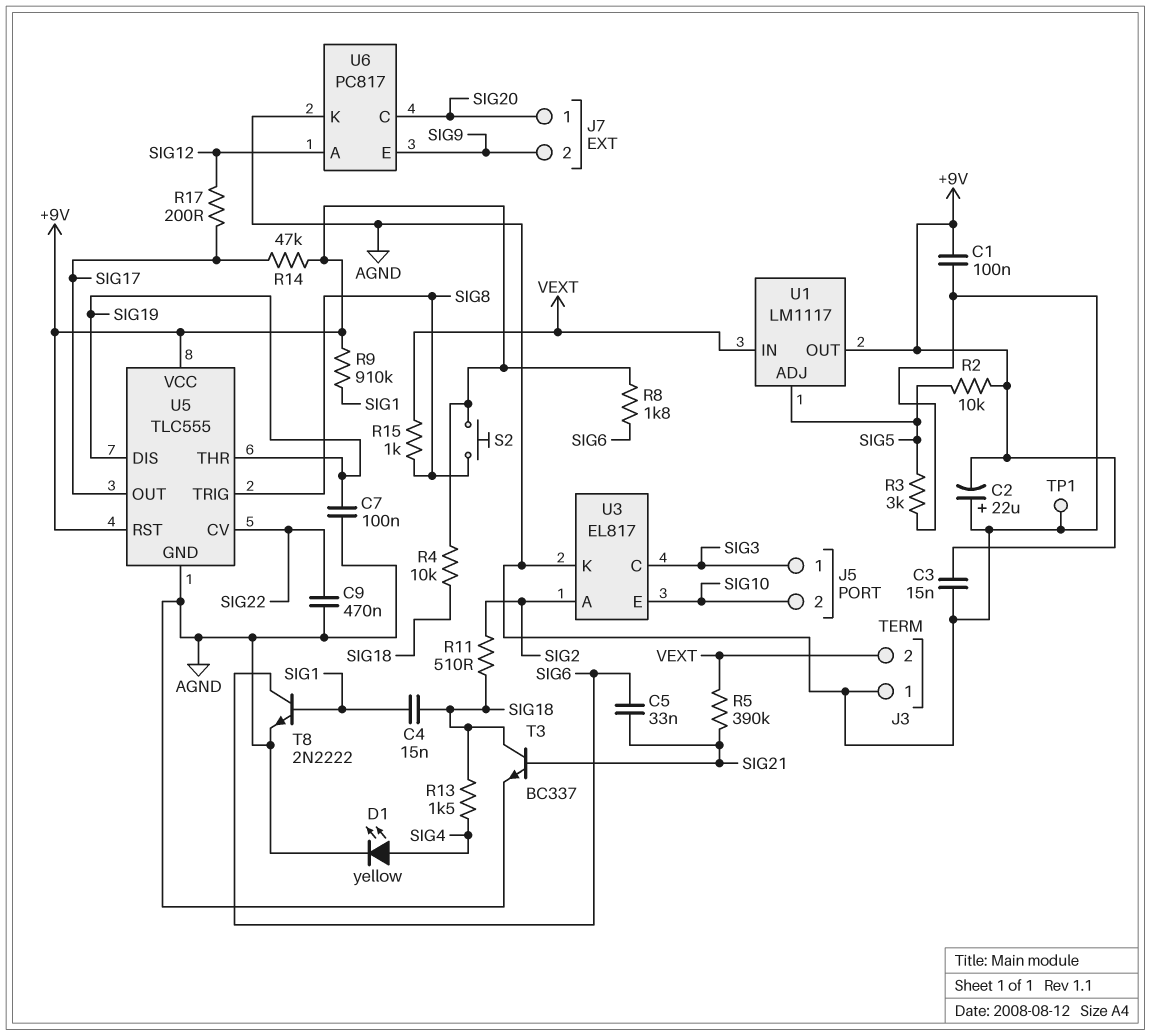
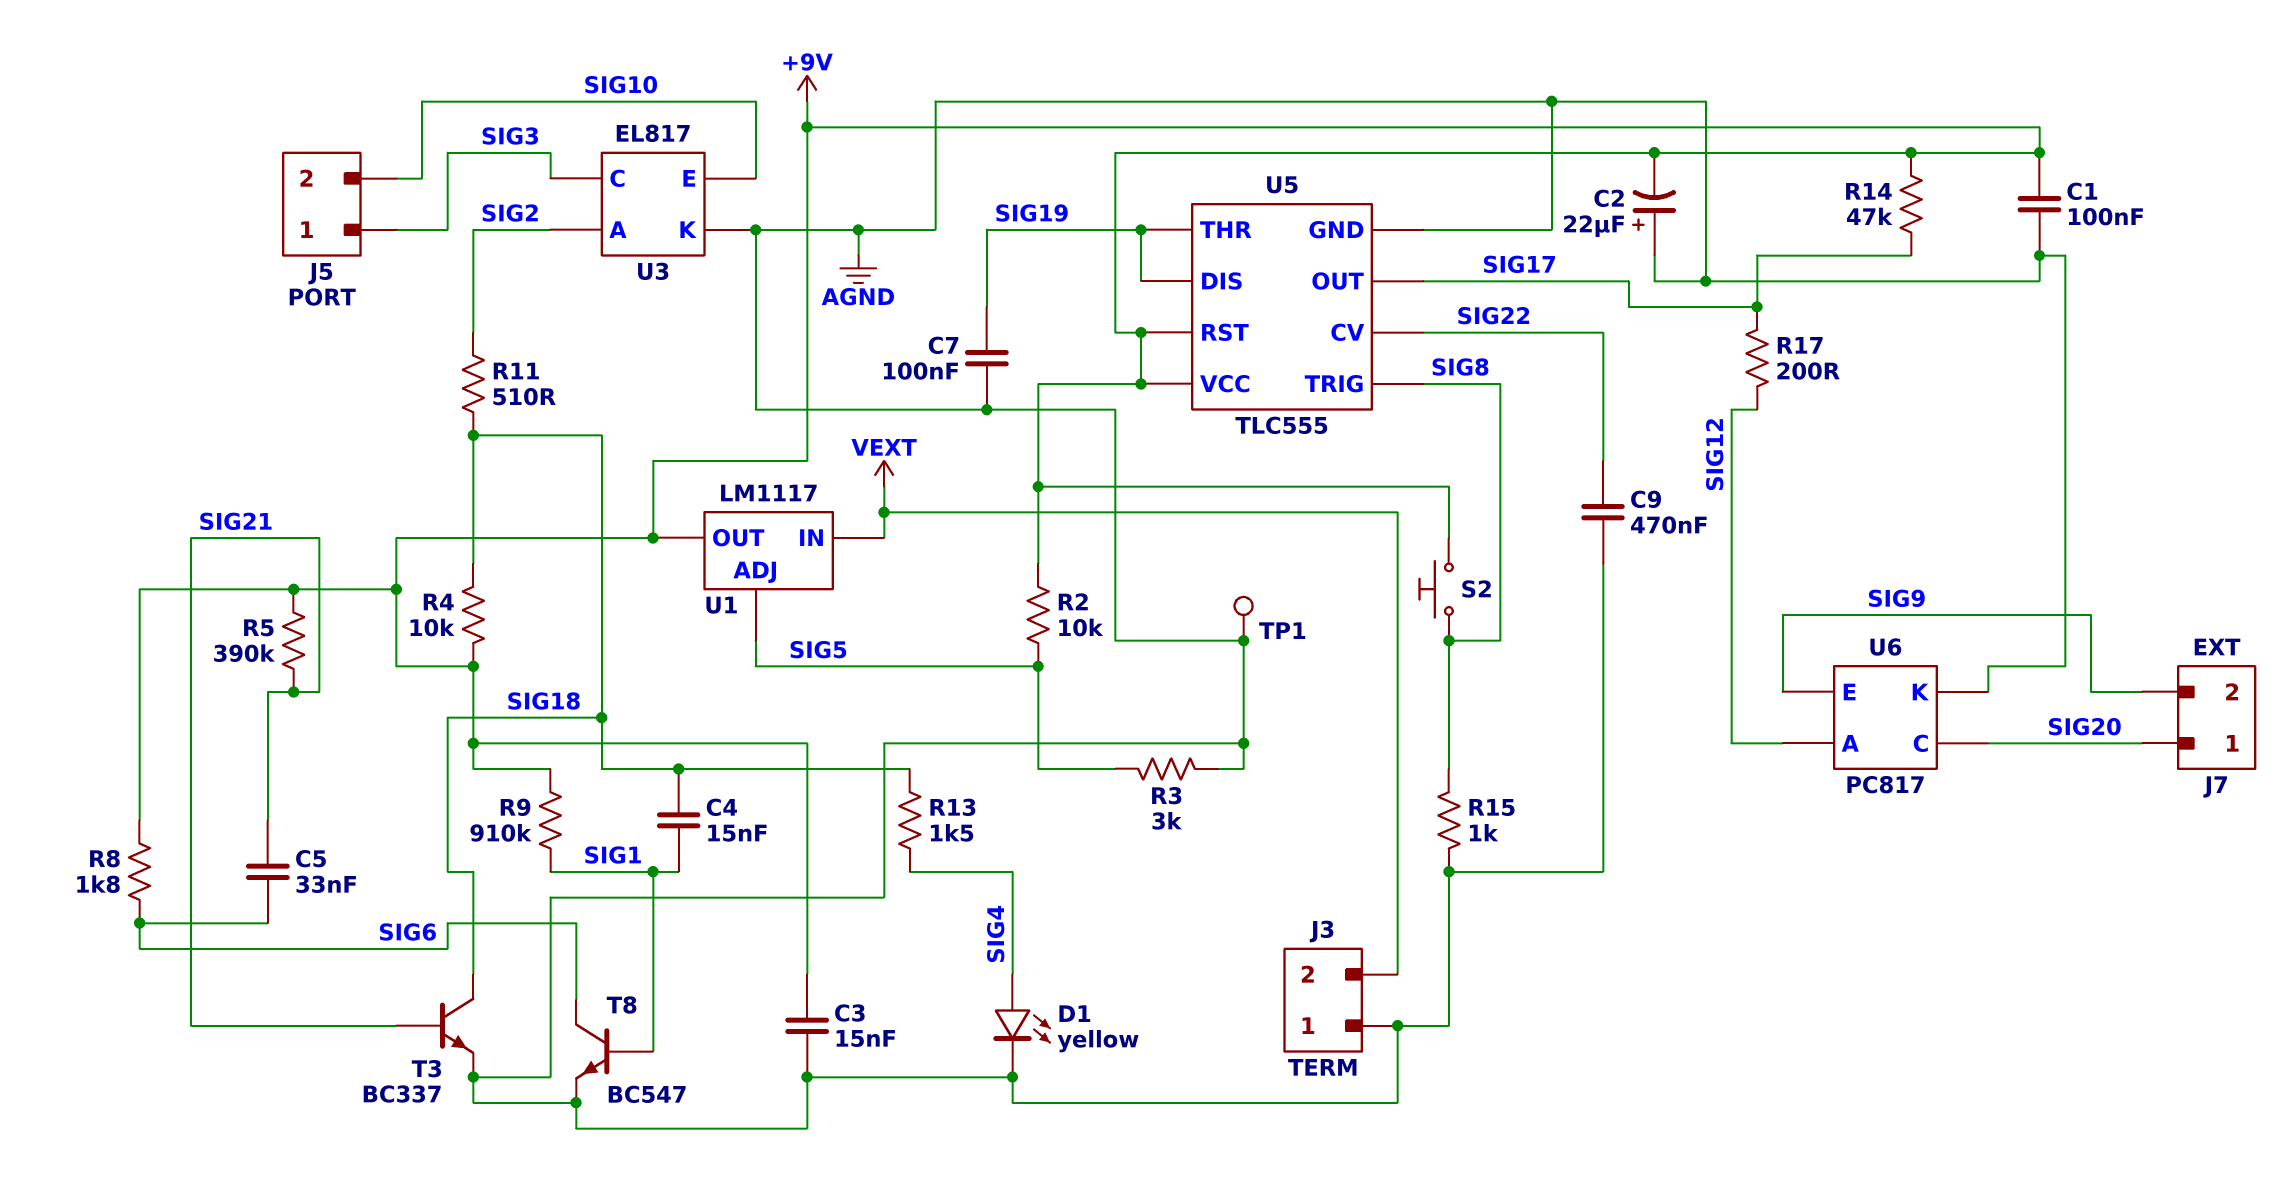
R5: 390k (SIG21, VEXT) -> 390k (+9V, SIG21)
R15: 1k (SIG8, VEXT) -> 1k (AGND, SIG8)
T8: NPN 2N2222 (B SIG1, C SIG6, E AGND) -> NPN BC547 (B SIG1, C SIG6, E AGND)

